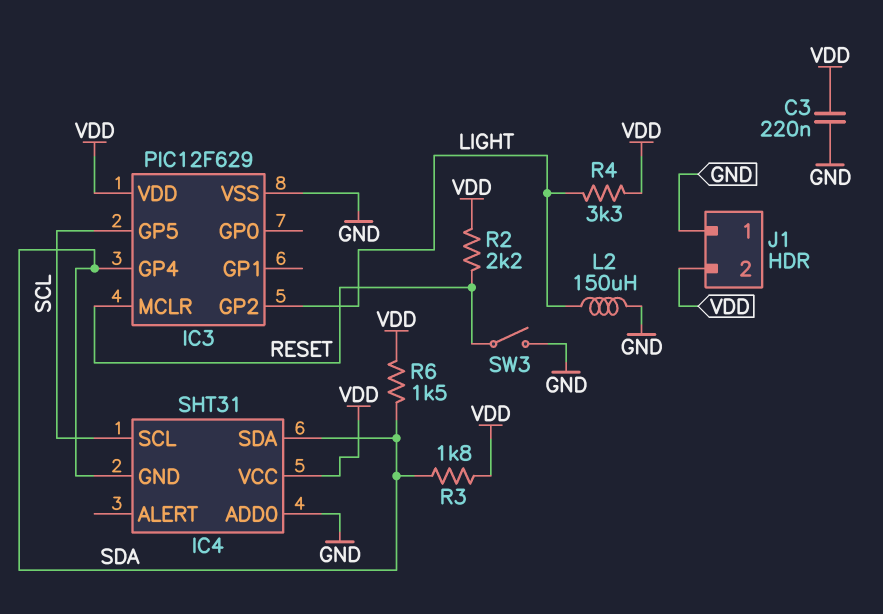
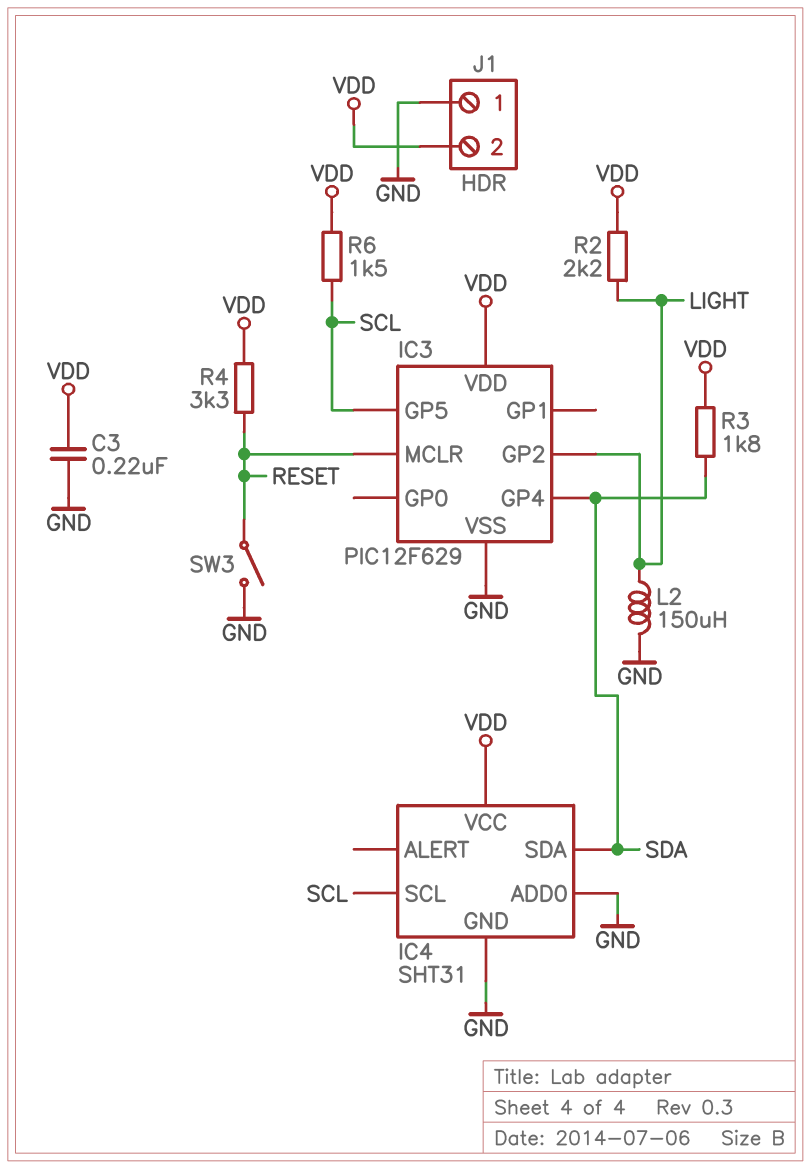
IC4 pin GND: SDA -> GND
R2: 2.2k (RESET, VDD) -> 2.2k (LIGHT, VDD)
R4: 3.3k (LIGHT, VDD) -> 3.3k (RESET, VDD)
R6: 1.5k (SDA, VDD) -> 1.5k (SCL, VDD)

